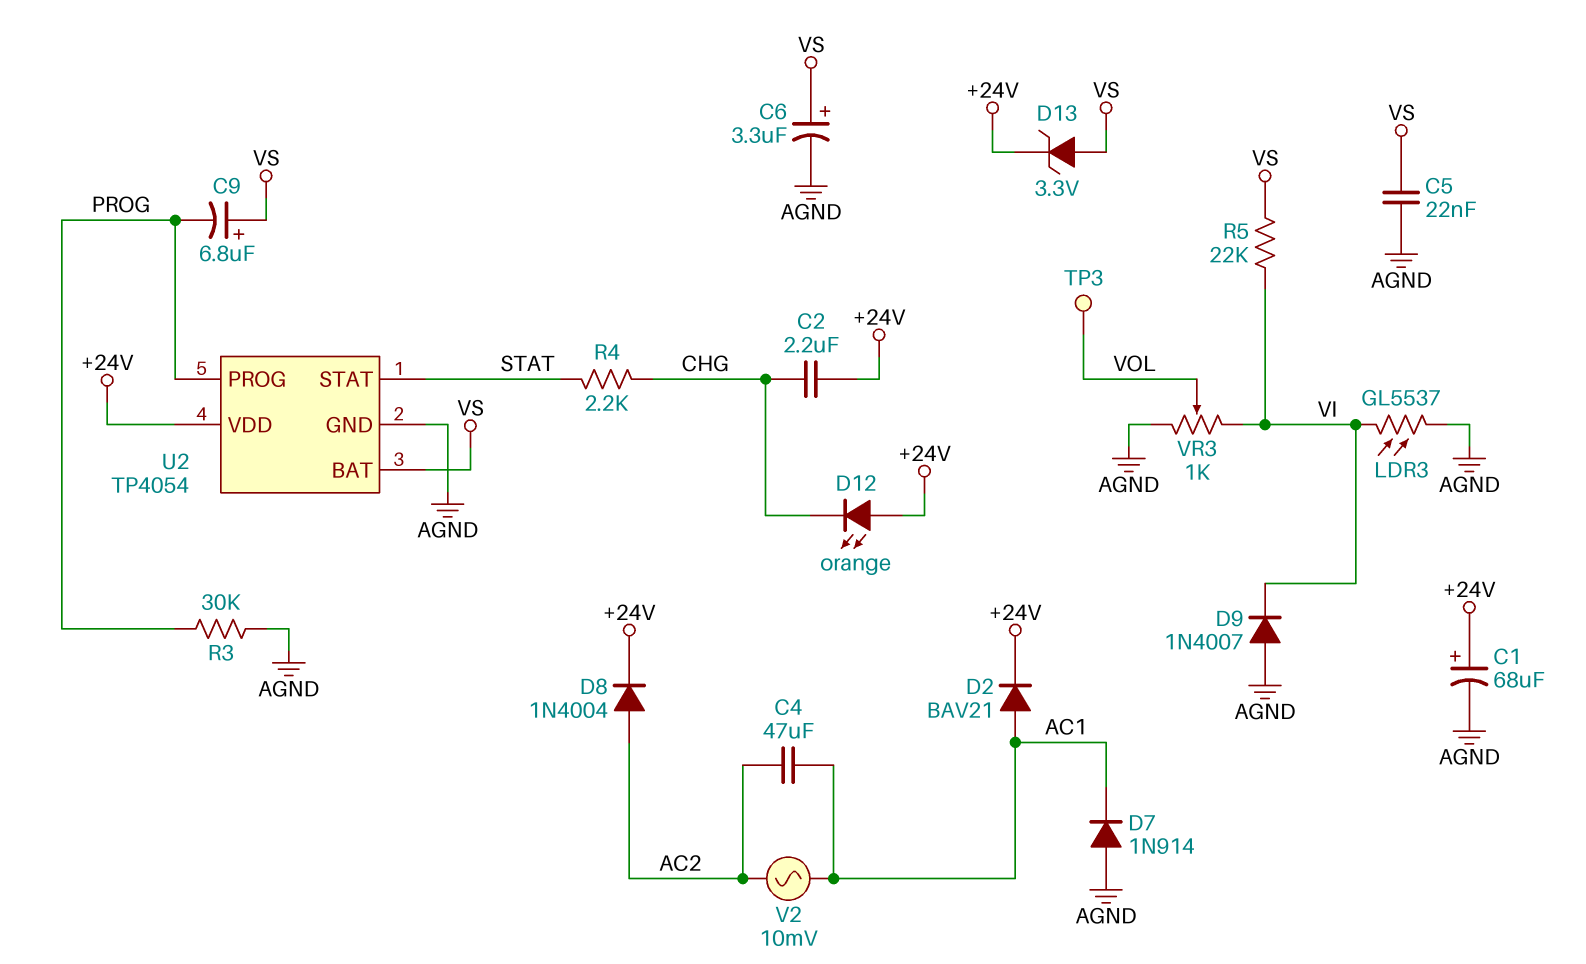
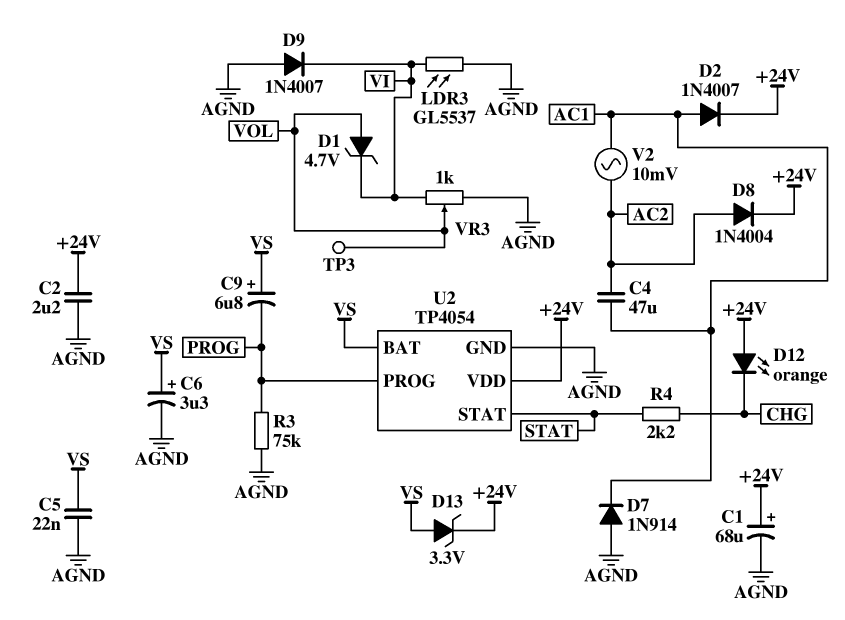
C2: 2.2uF (+24V, CHG) -> 2.2uF (+24V, AGND)
D1: none -> zener 4.7V (A VOL, K VI)
D2: diode BAV21 (A AC1, K +24V) -> diode 1N4007 (A AC1, K +24V)
R3: 30k (AGND, PROG) -> 75k (AGND, PROG)
R5: 22k (VI, VS) -> none

